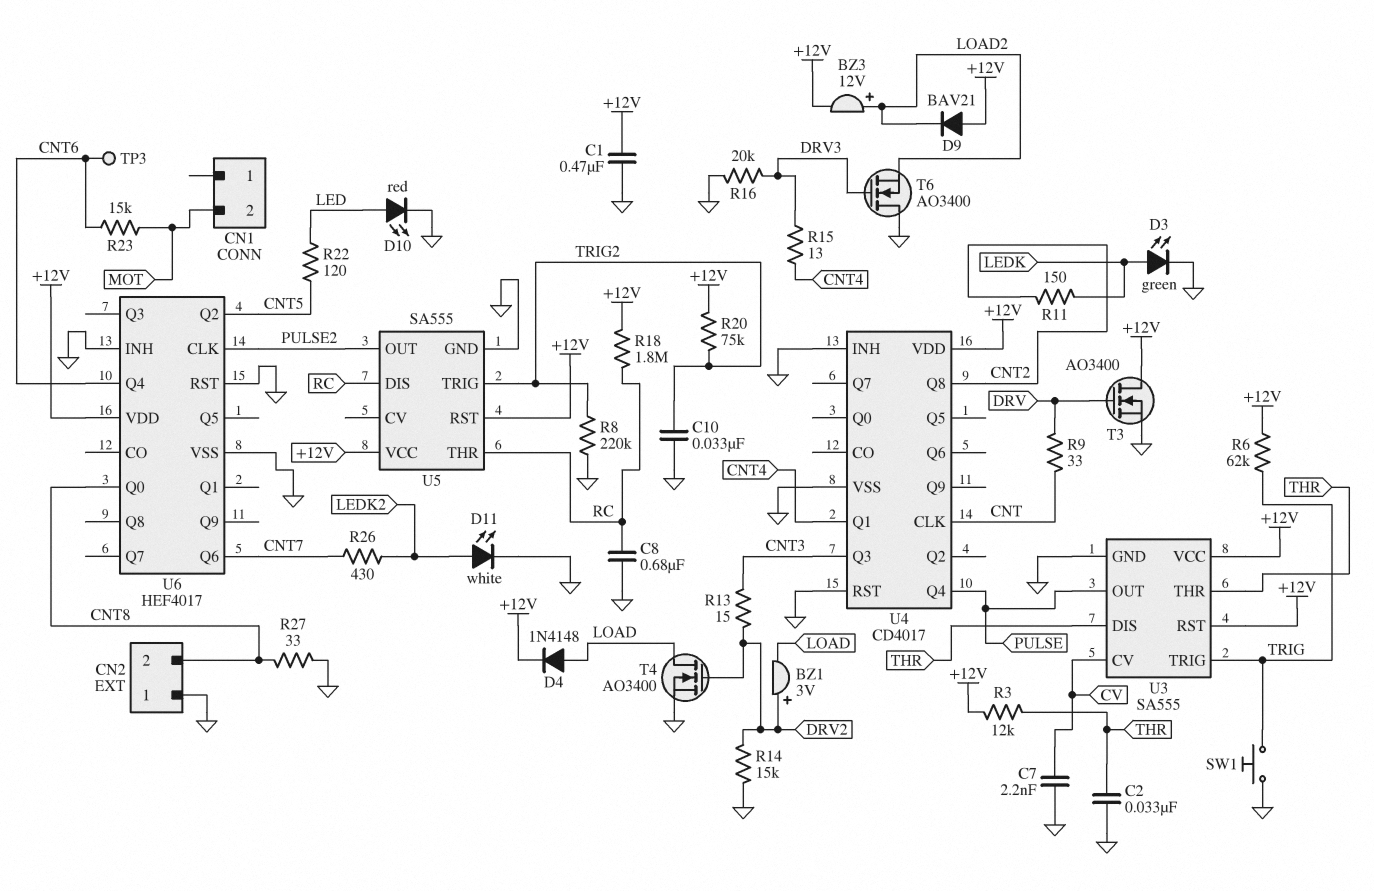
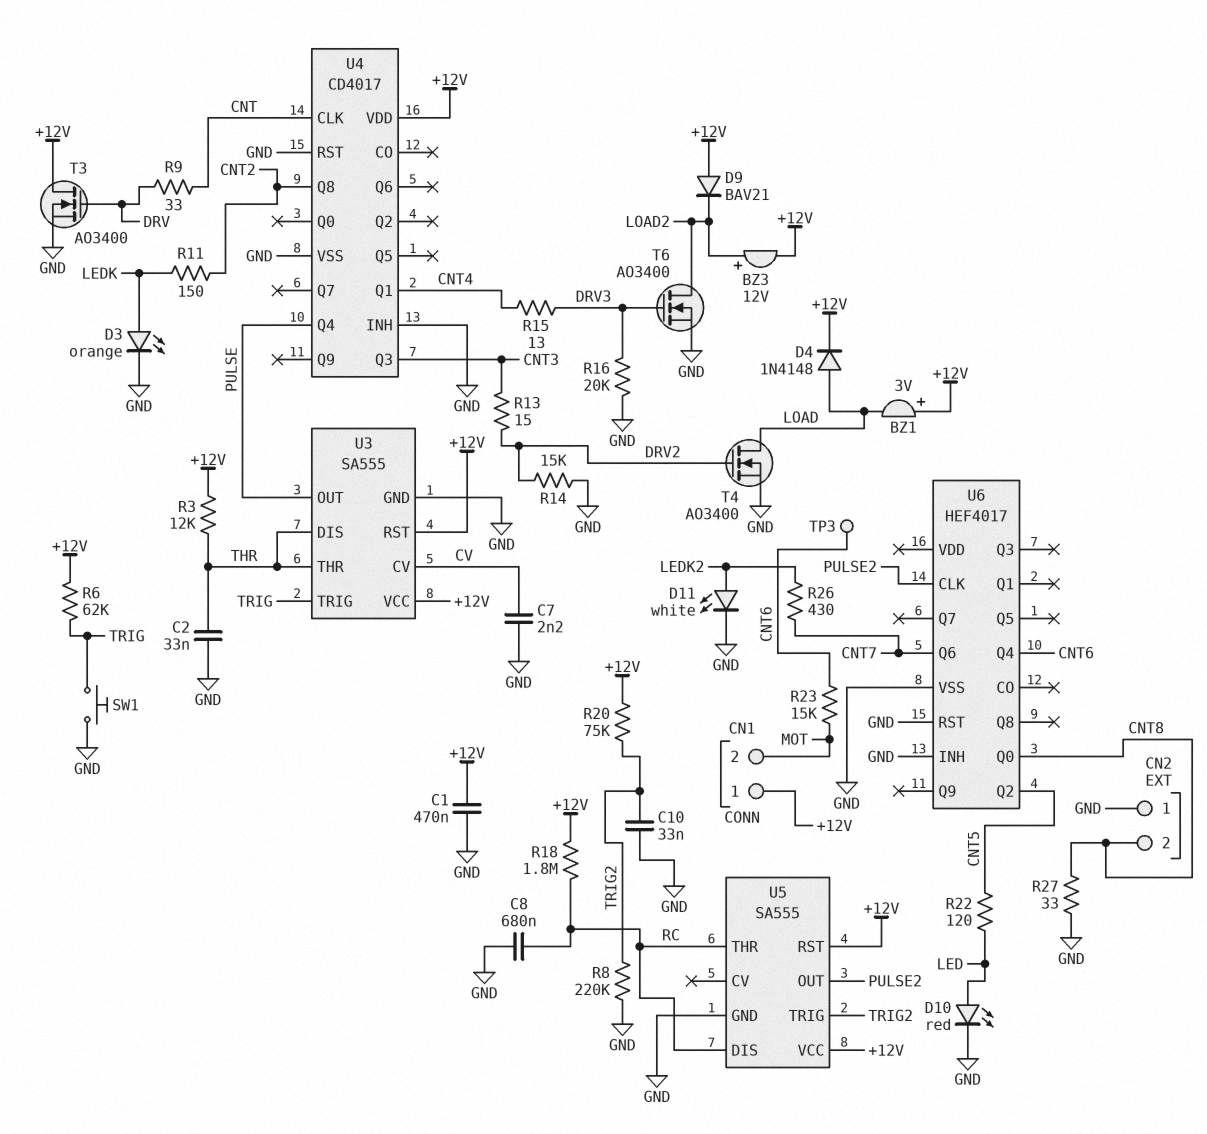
BZ1: buzzer 3V (plus DRV2, minus LOAD) -> buzzer 3V (plus +12V, minus LOAD)
CN1 pin 1: none -> +12V
D3: LED green (A LEDK, K GND) -> LED orange (A LEDK, K GND)
T6: NMOS AO3400 (G DRV3, D GND, S LOAD2) -> NMOS AO3400 (G DRV3, D LOAD2, S GND)
U6 pin VDD: +12V -> none

